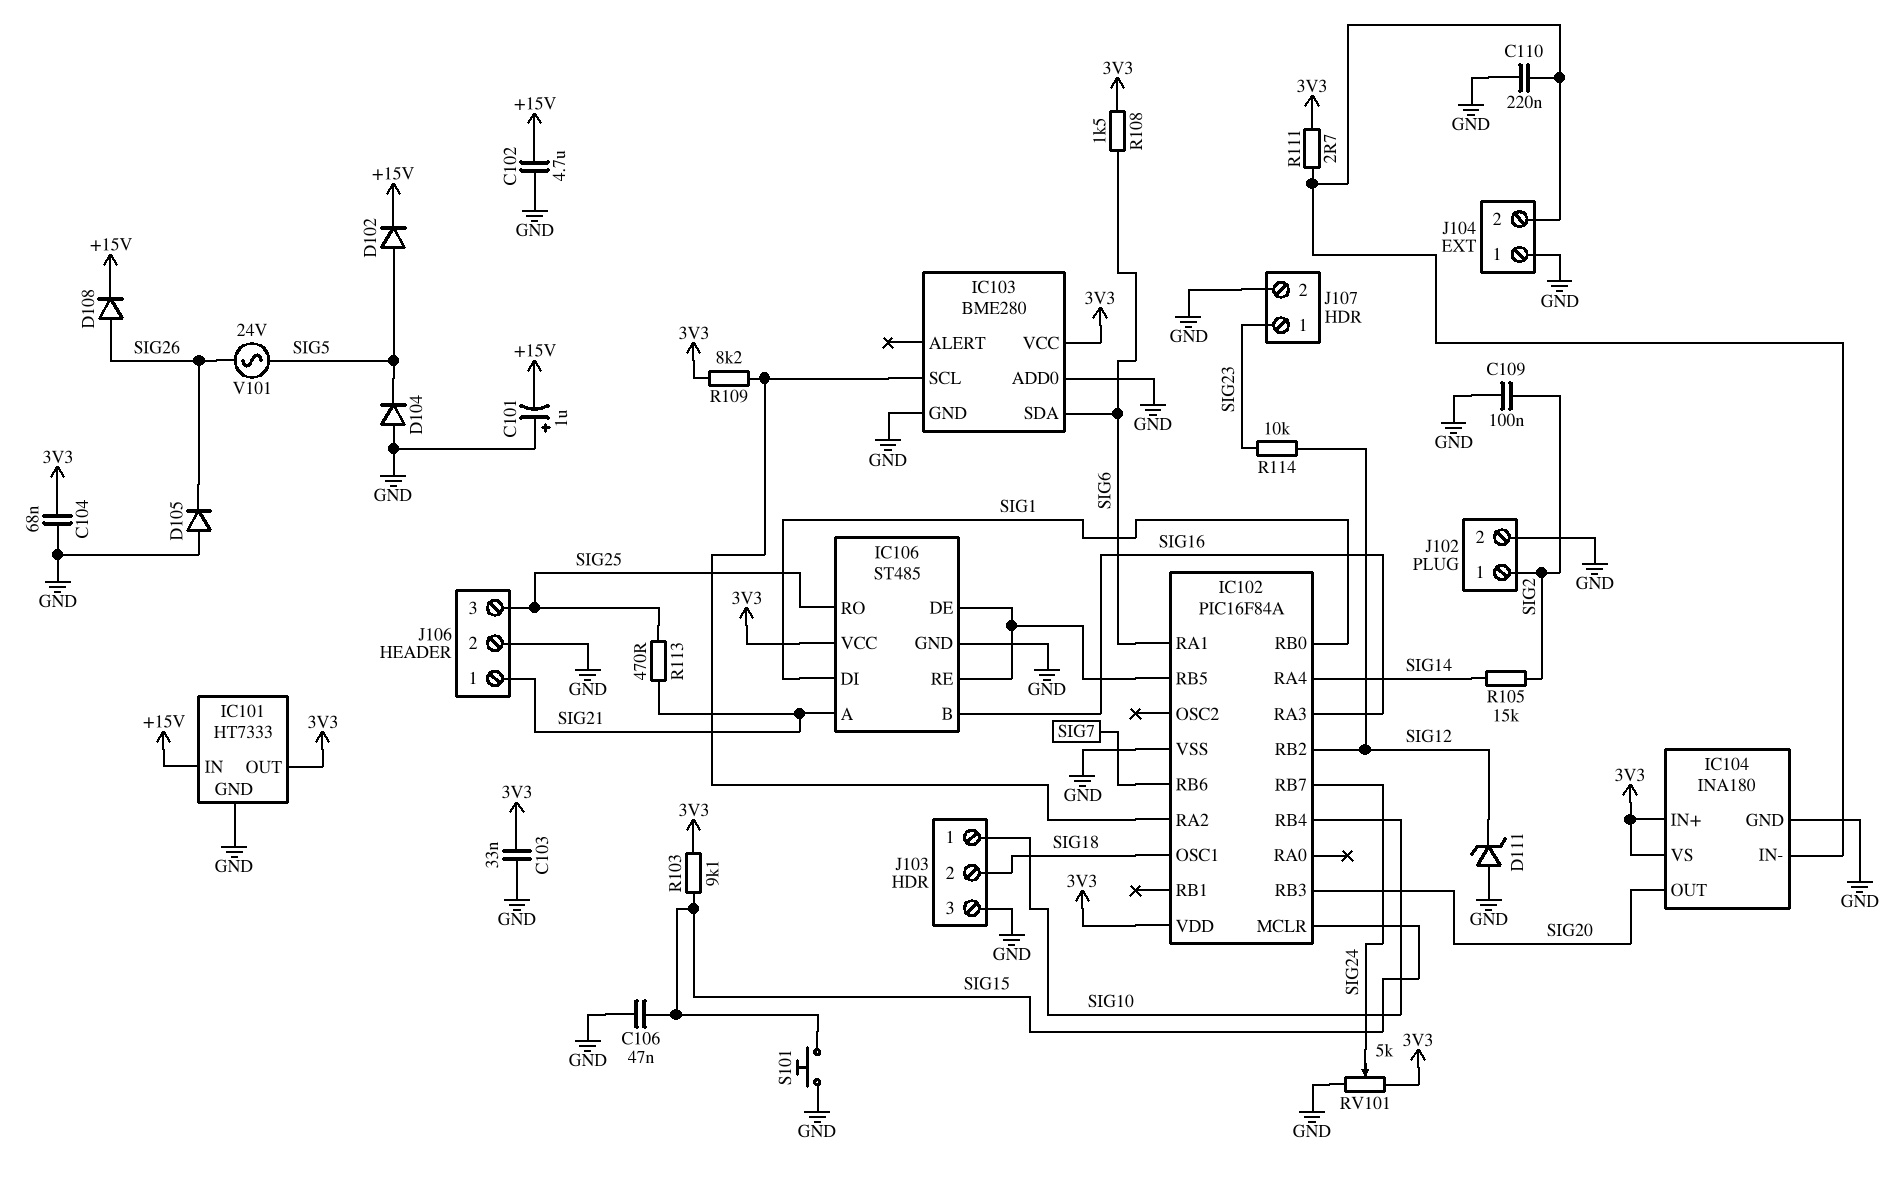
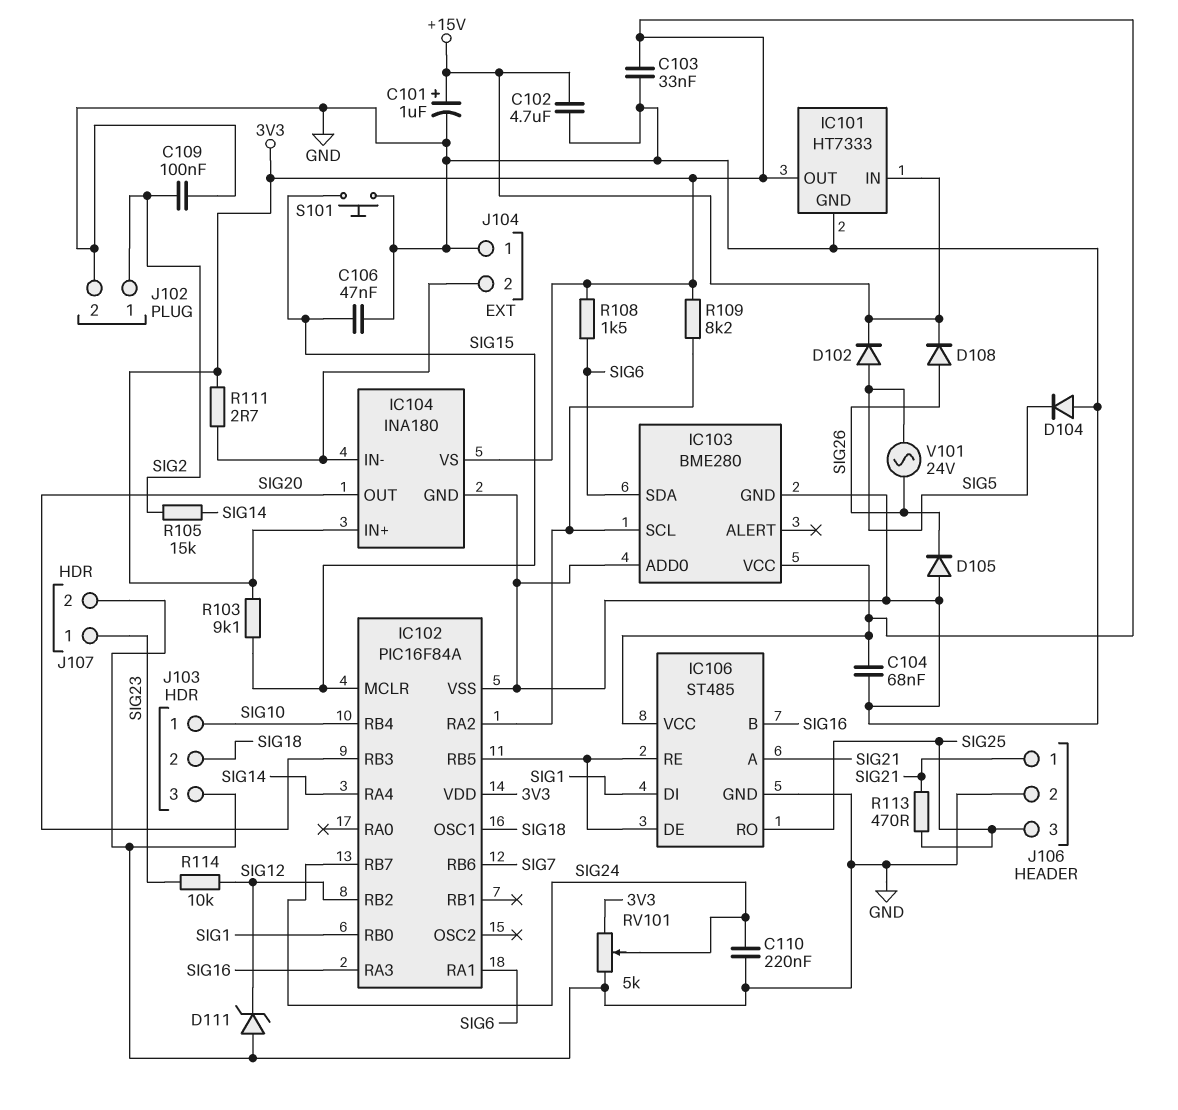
C101: 1uF (plus GND, minus +15V) -> 1uF (plus +15V, minus GND)
C110: 220nF (GND, IC104/IN-) -> 220nF (GND, SIG24)

